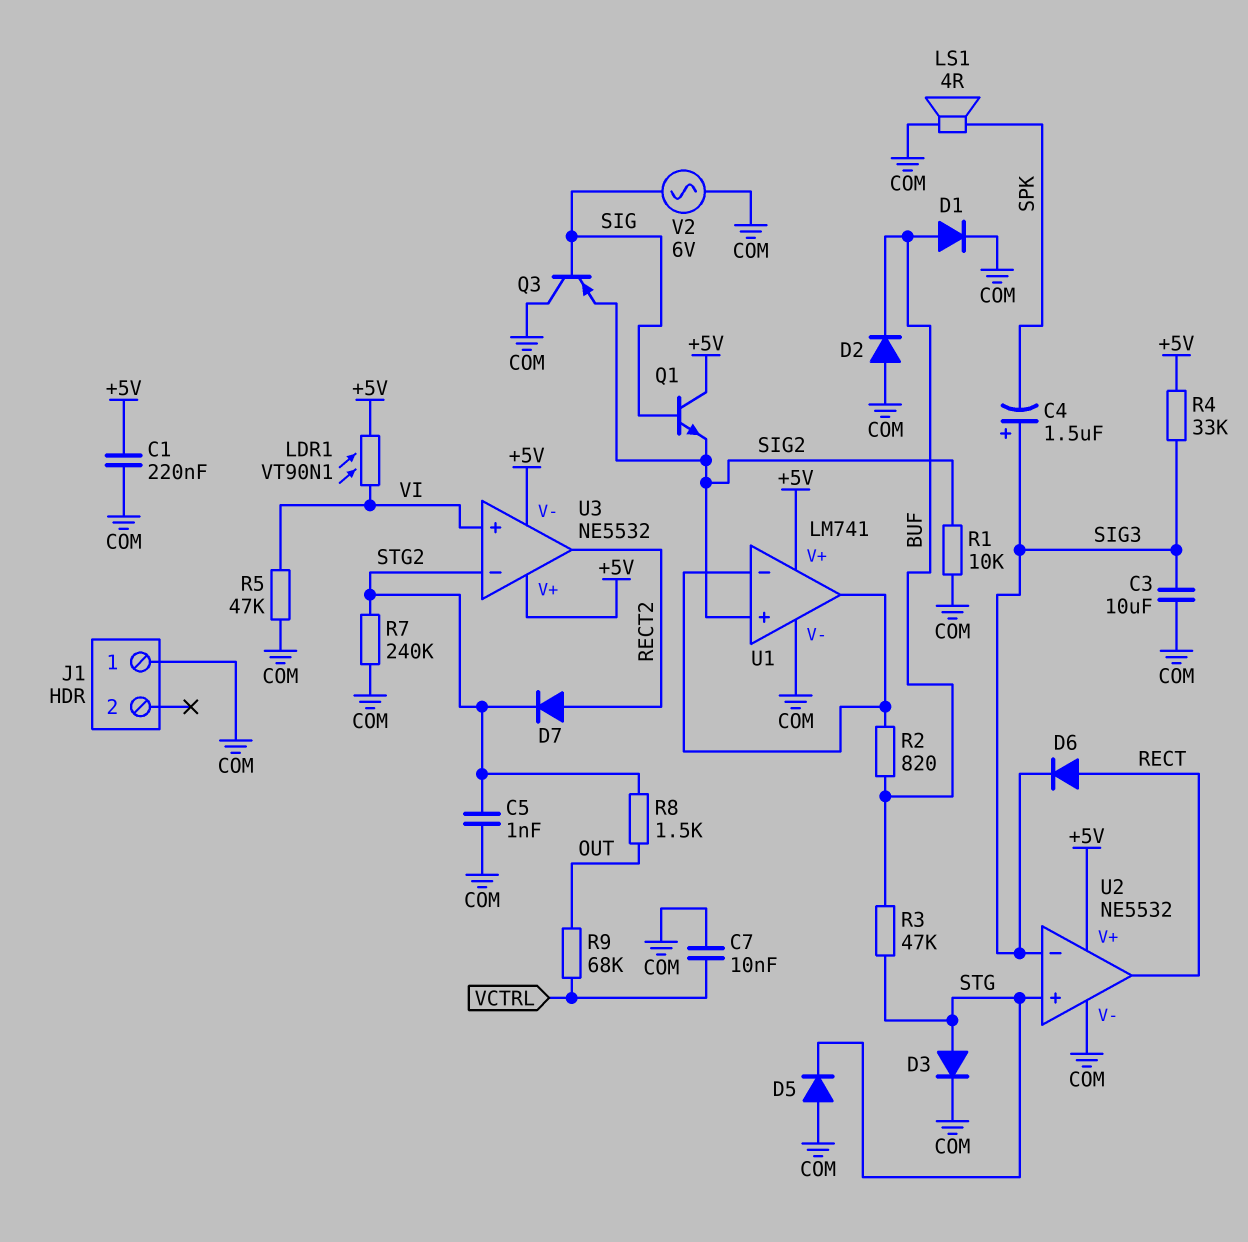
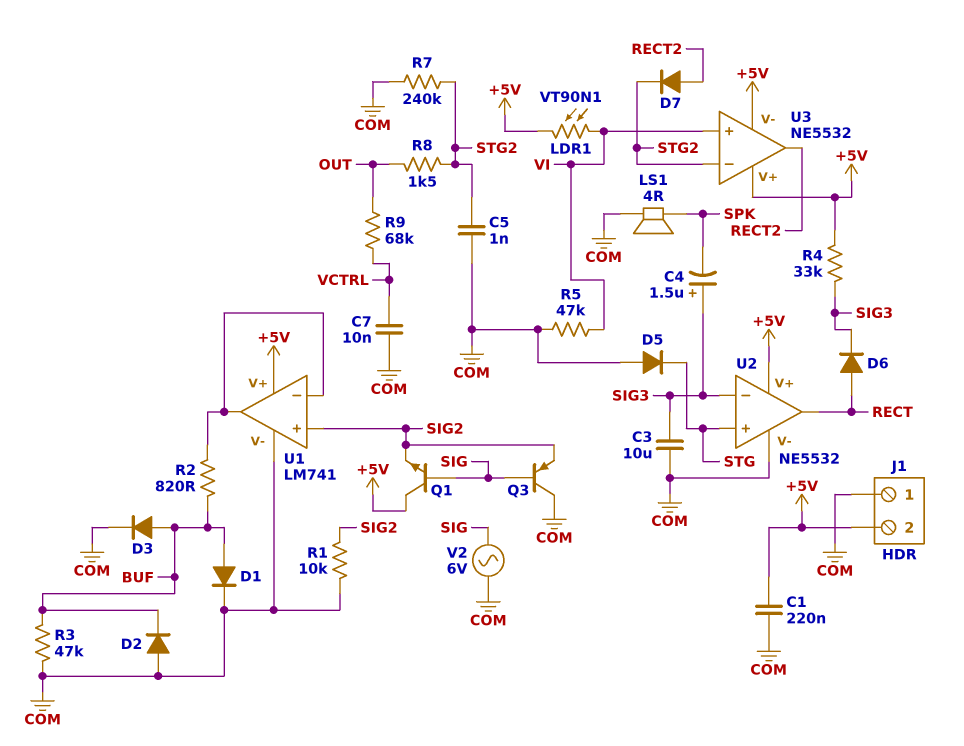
D3: diode (A STG, K COM) -> diode (A BUF, K COM)
J1 pin 2: none -> +5V
R3: 47k (BUF, STG) -> 47k (BUF, COM)

